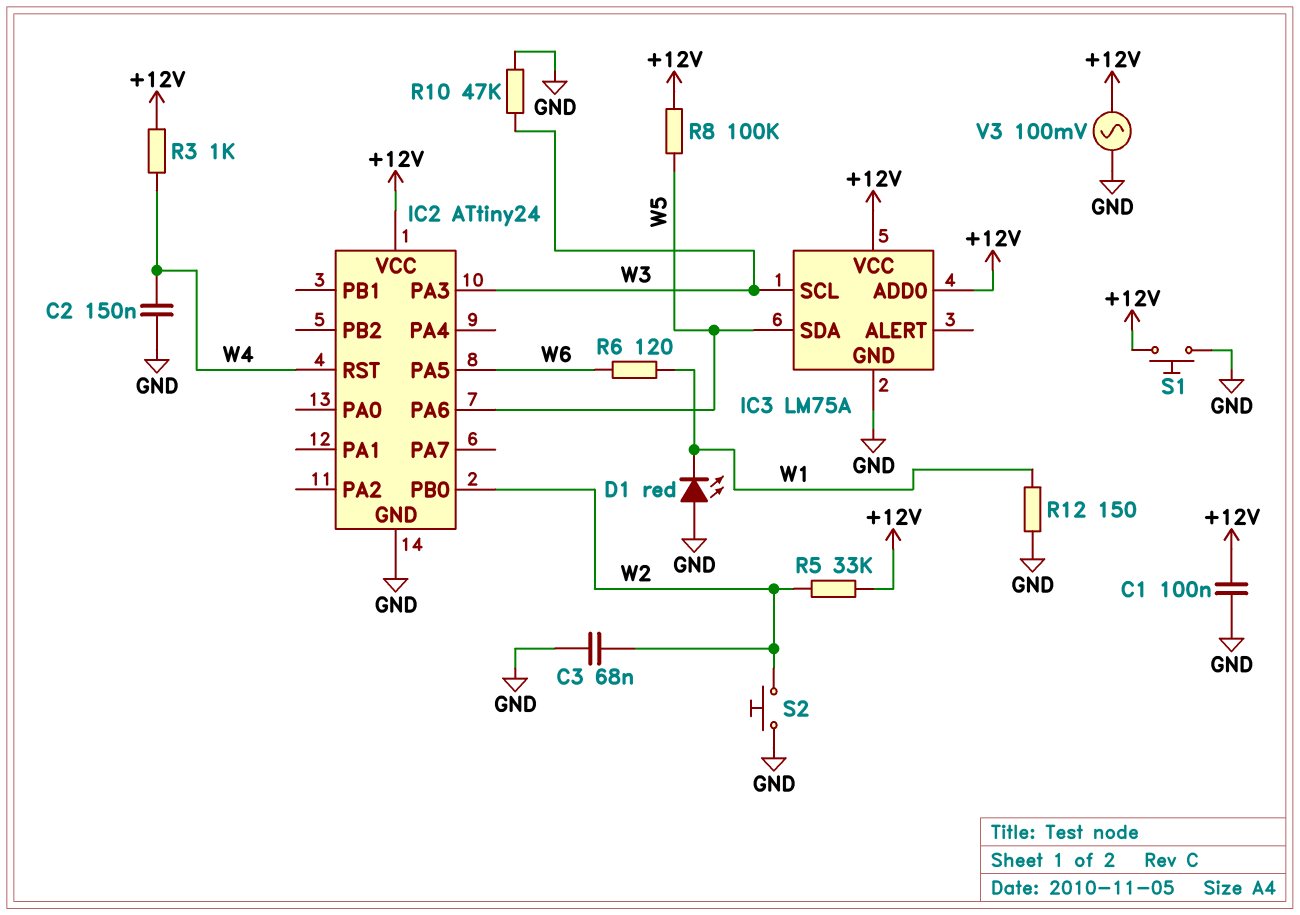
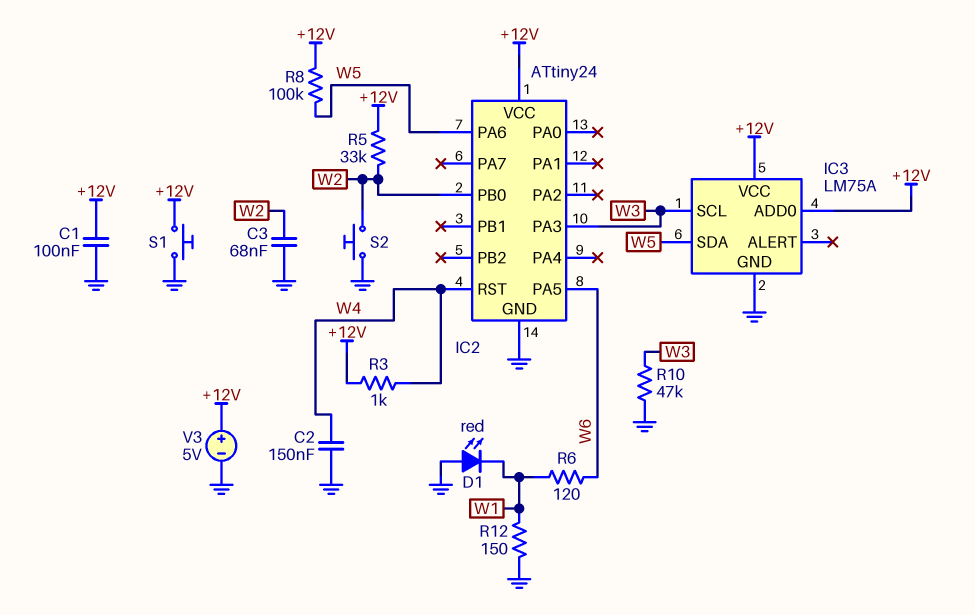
V3: AC 100mV (+12V, GND) -> 5V (plus +12V, minus GND)

